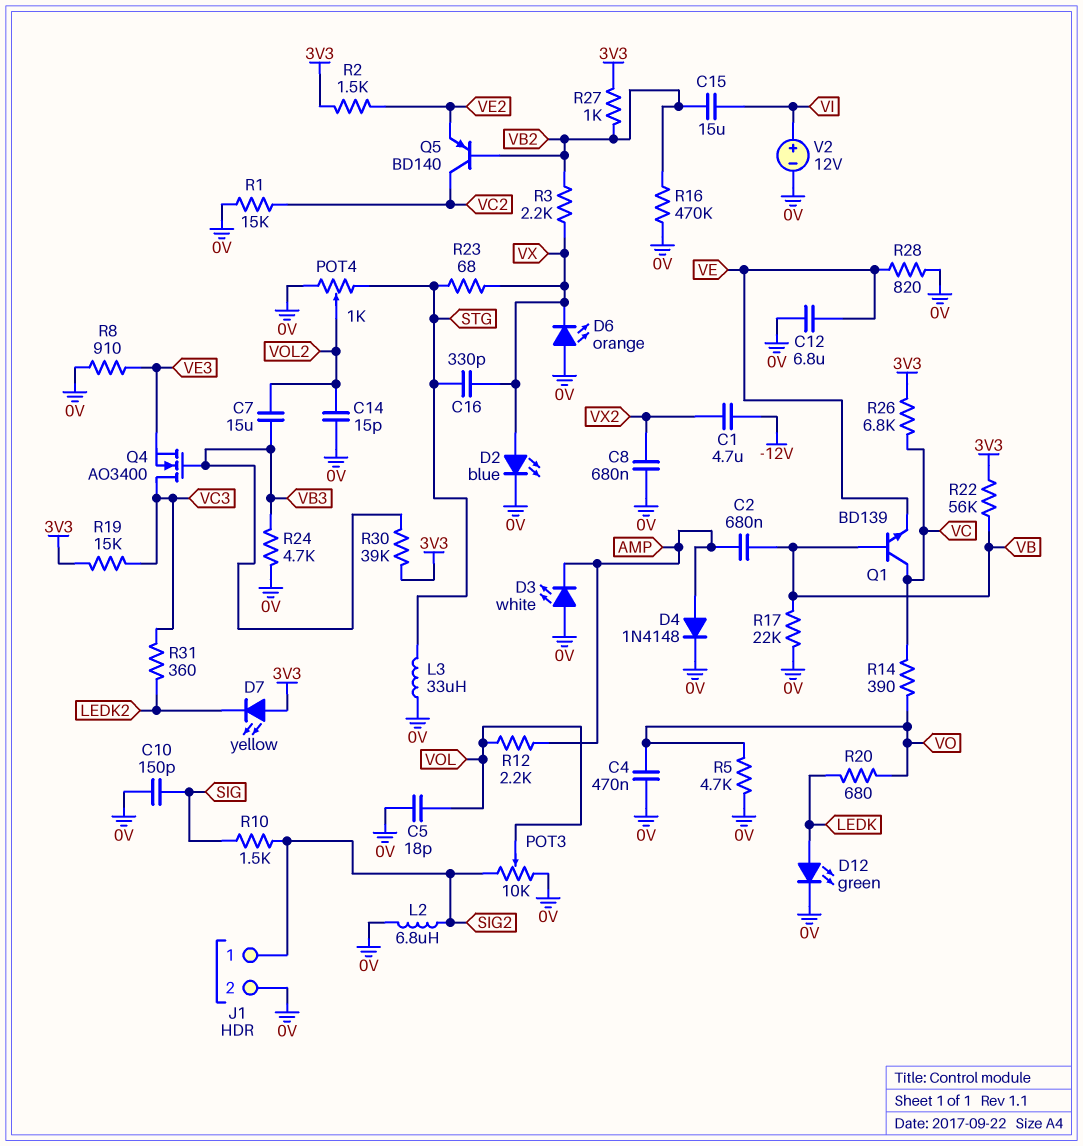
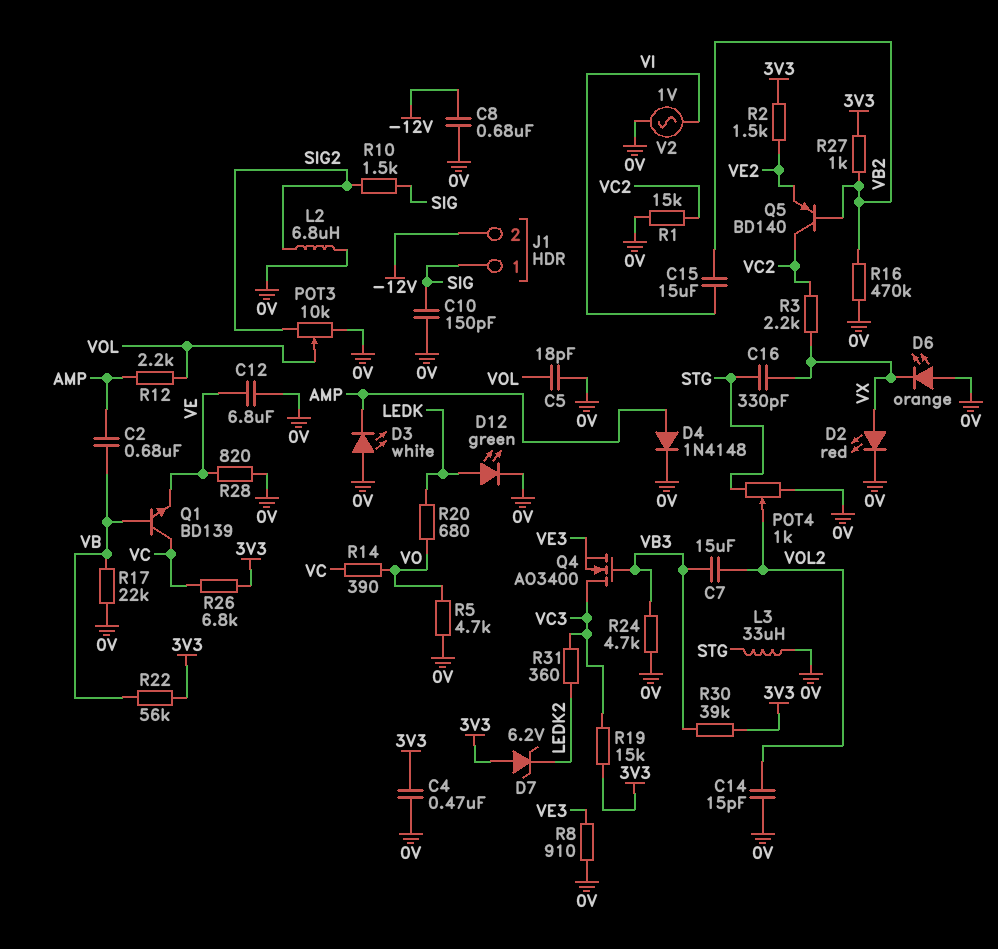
C1: 4.7uF (-12V, VX2) -> none
C4: 470nF (0V, VO) -> 470nF (0V, 3V3)
C8: 680nF (0V, VX2) -> 680nF (-12V, 0V)
D2: LED blue (A VX, K 0V) -> LED red (A VX, K 0V)
D7: LED yellow (A 3V3, K LEDK2) -> zener 6.2V (A 3V3, K LEDK2)
J1 pin 1: SIG2 -> SIG
J1 pin 2: 0V -> -12V
R3: 2.2k (VB2, VX) -> 2.2k (VC2, VX)
R23: 68 (STG, VX) -> none
V2: 12V (plus VI, minus 0V) -> AC 1V (0V, VI)

